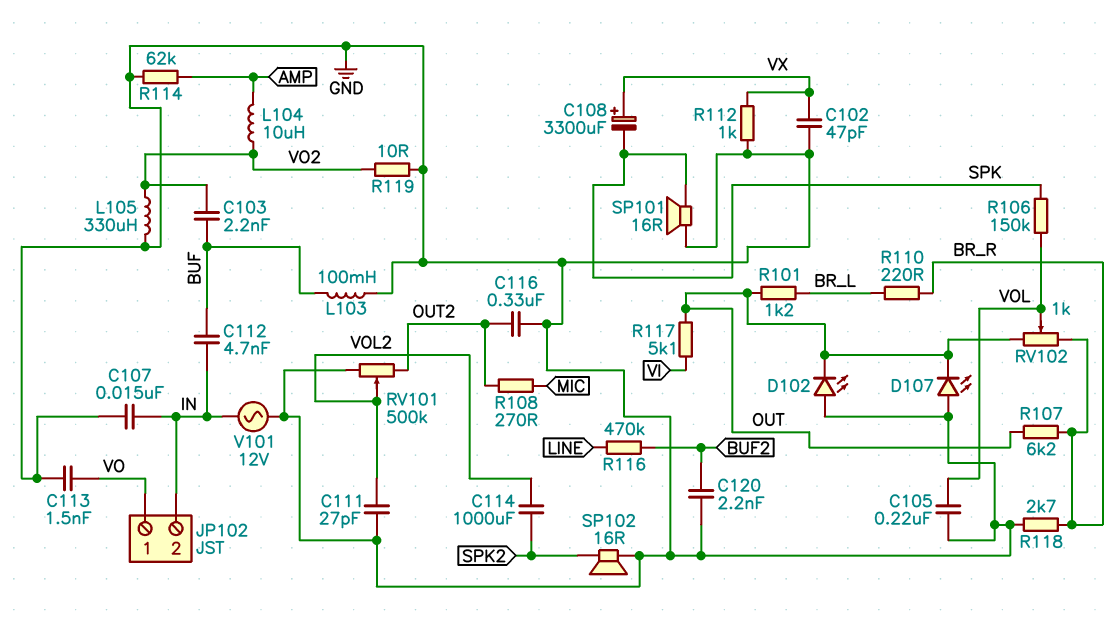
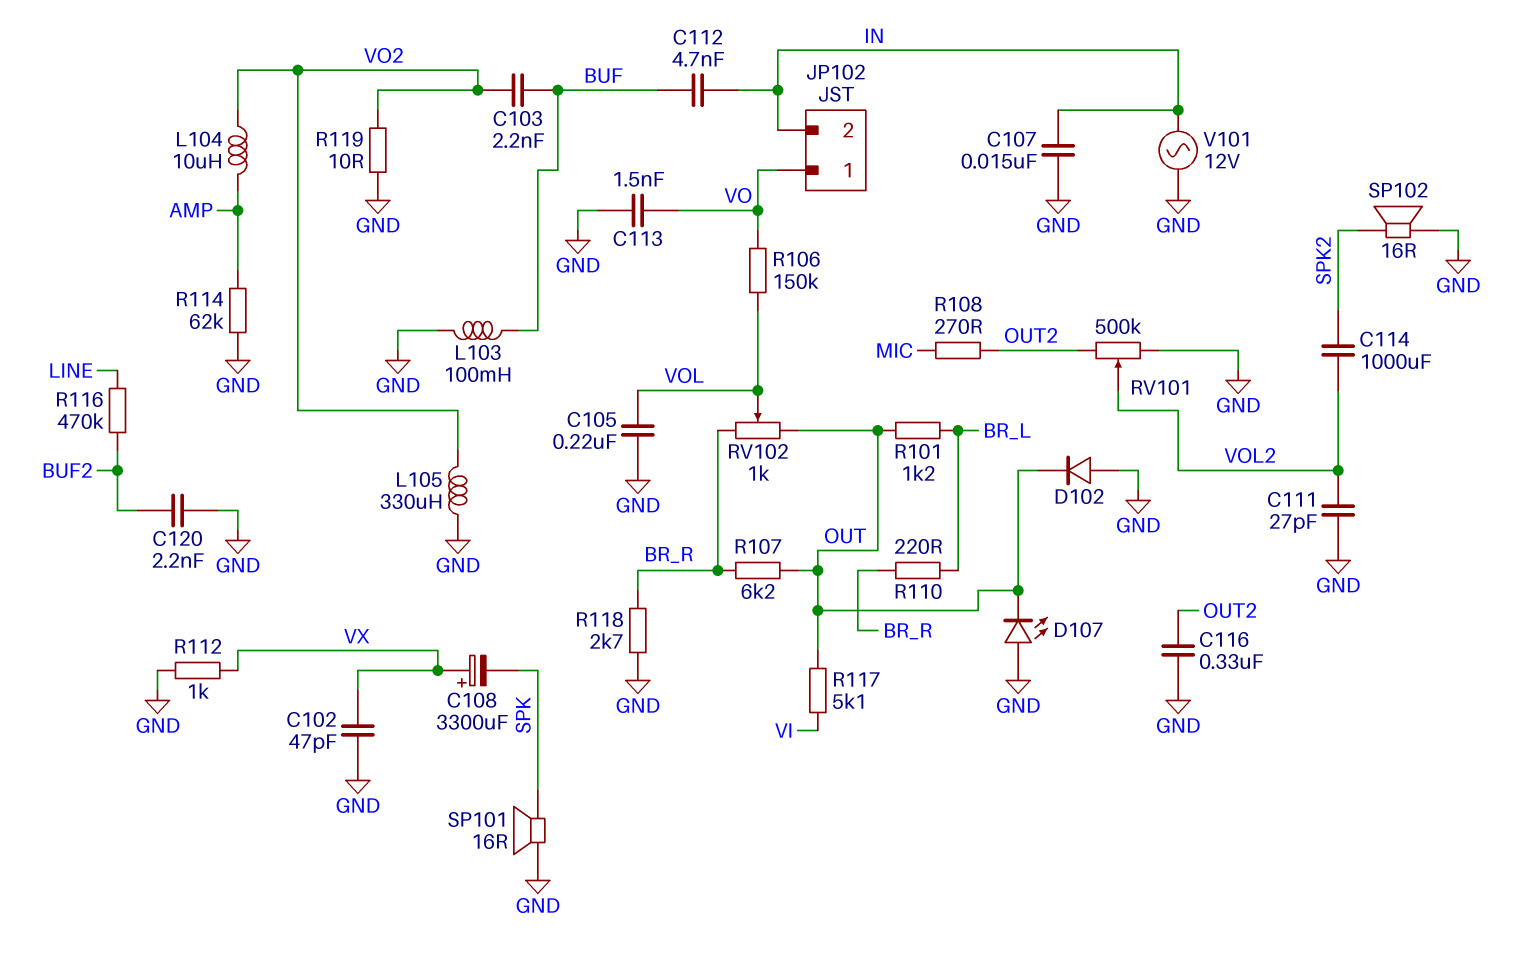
D102: LED (A GND, K OUT) -> diode (A GND, K OUT)
R106: 150k (SPK, VOL) -> 150k (VO, VOL)

